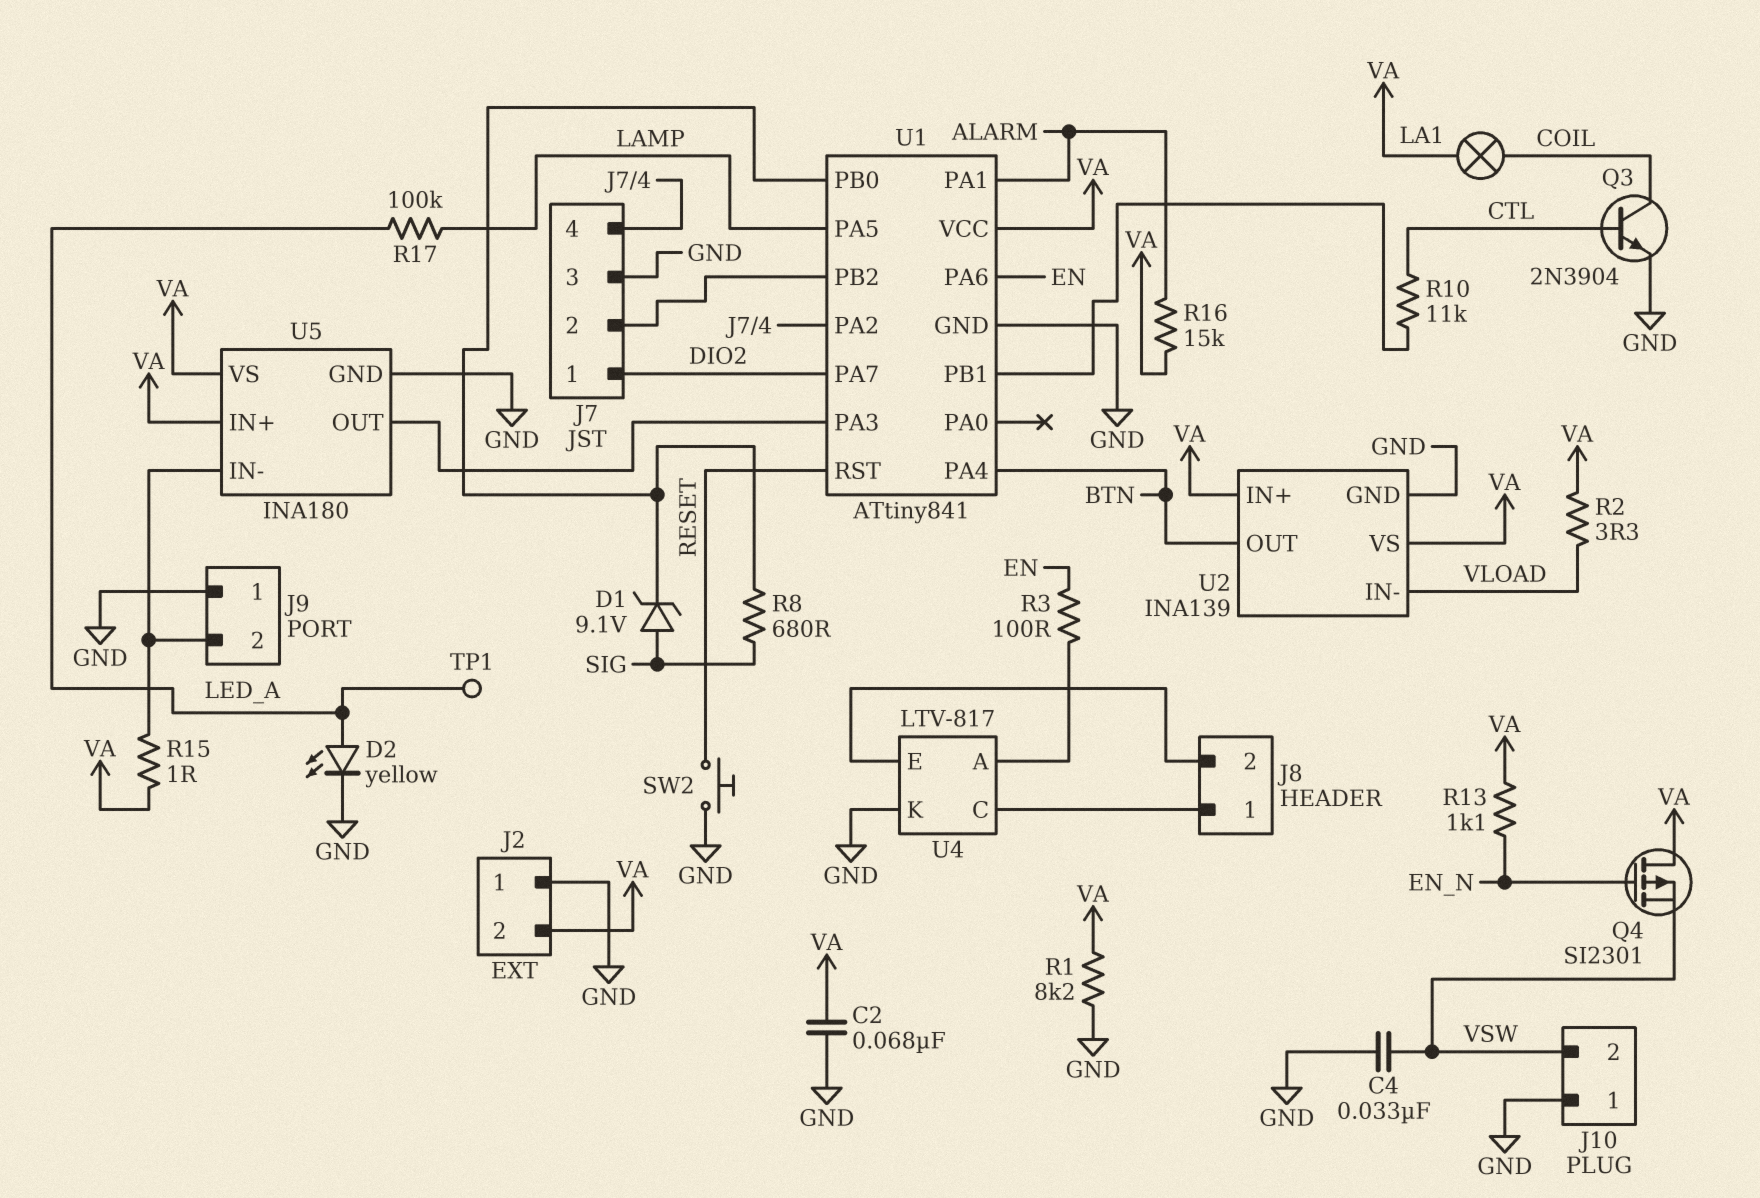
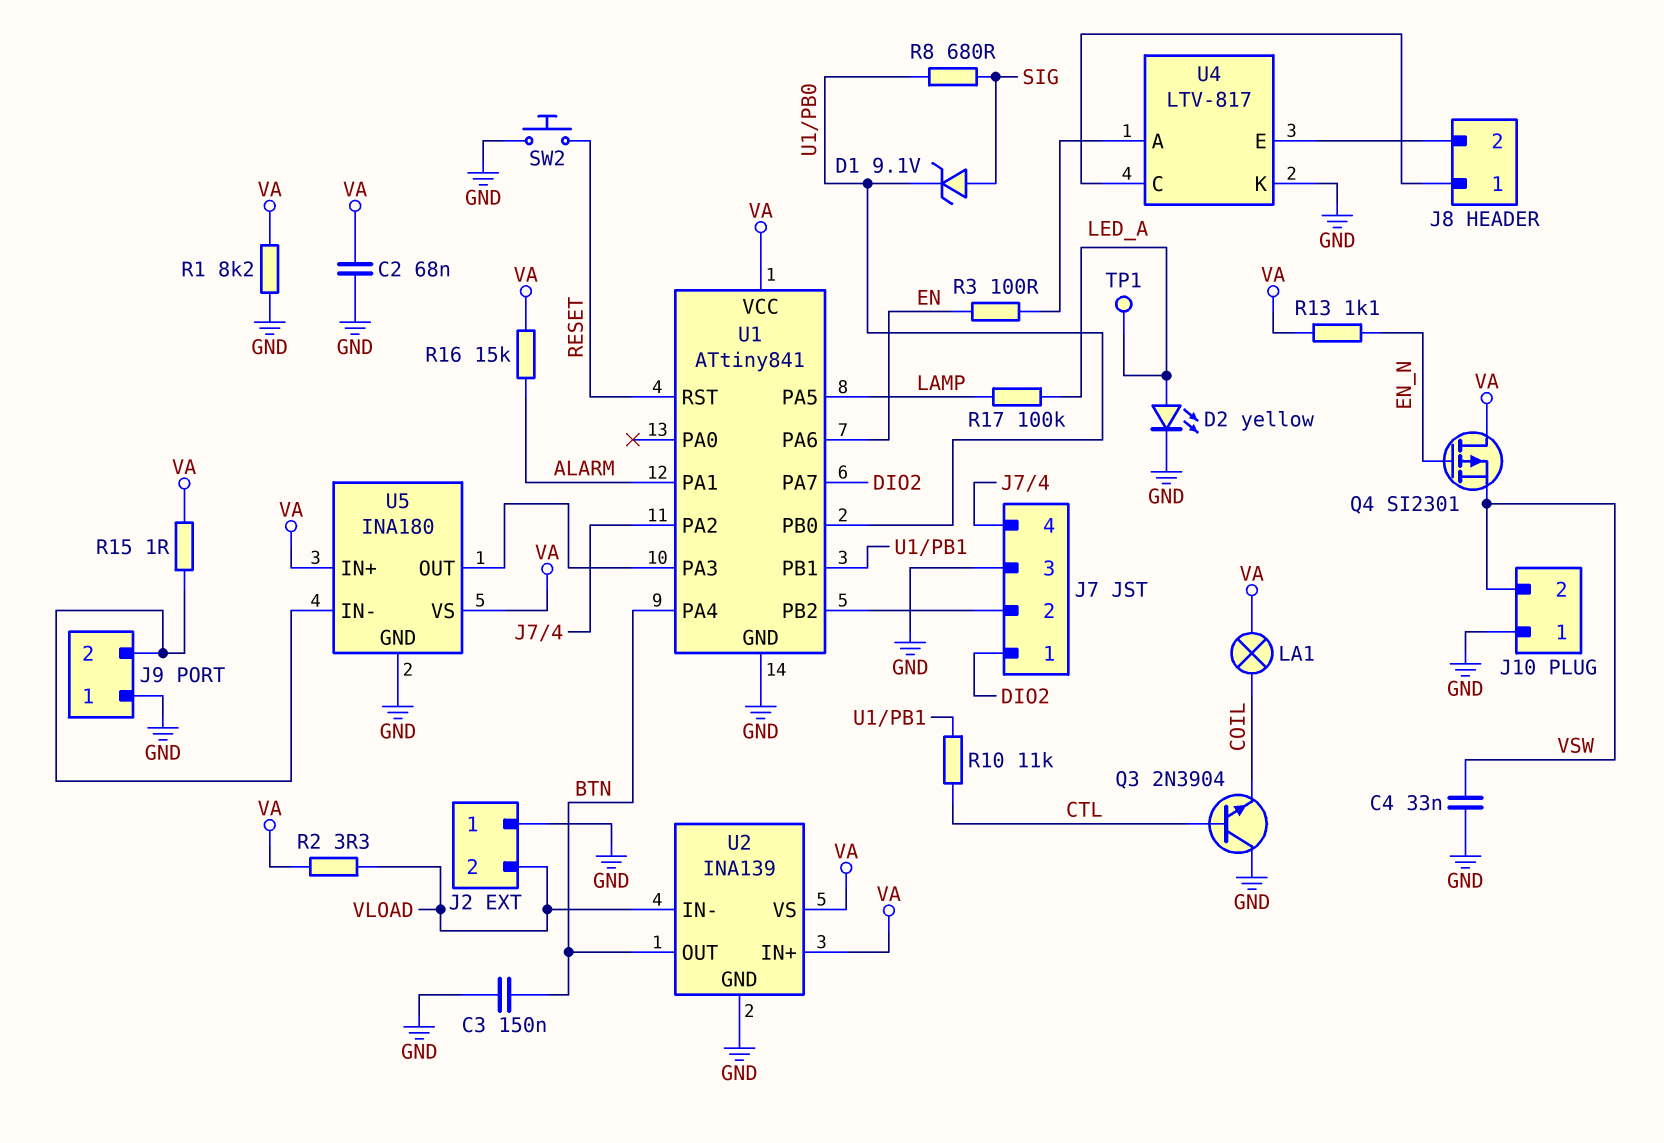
C3: none -> 150nF (BTN, GND)
J2 pin 2: VA -> VLOAD
Q3: NPN 2N3904 (B CTL, C COIL, E GND) -> NPN 2N3904 (B CTL, C GND, E COIL)

